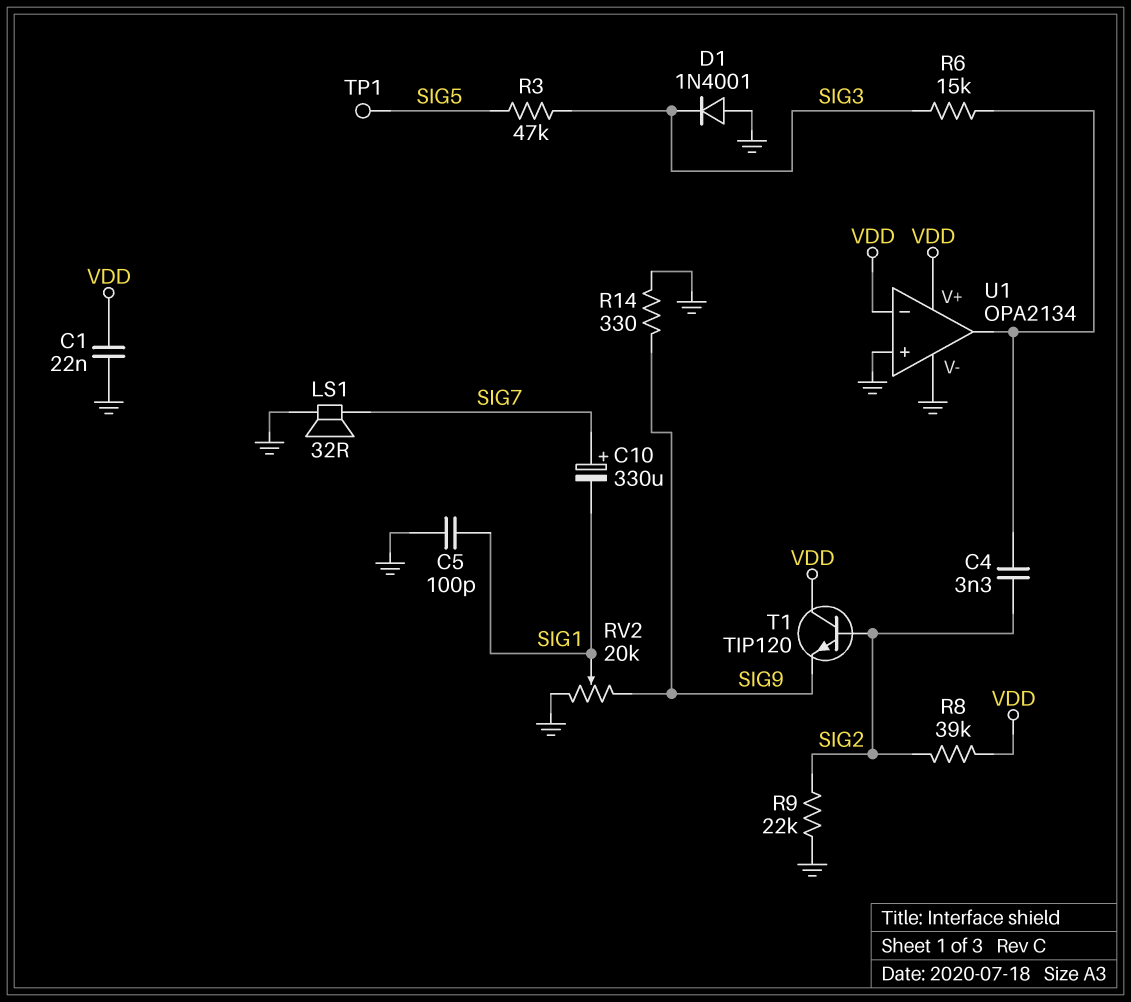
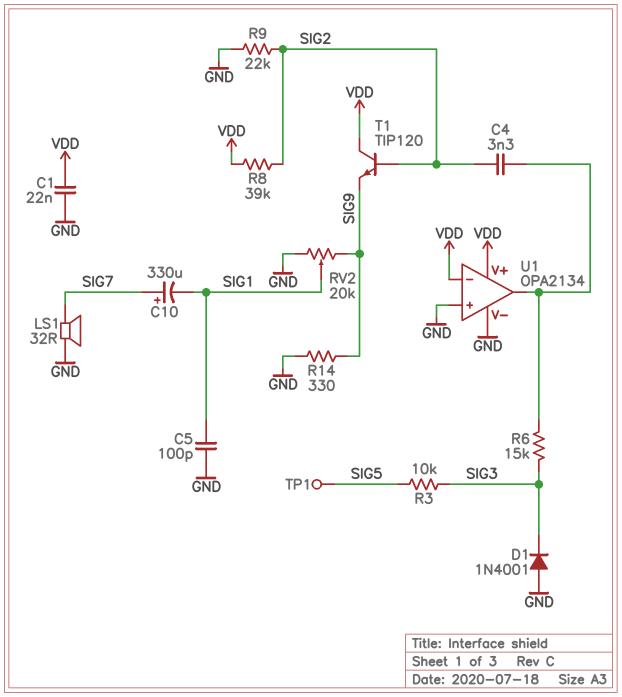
R3: 47k (SIG3, SIG5) -> 10k (SIG3, SIG5)

